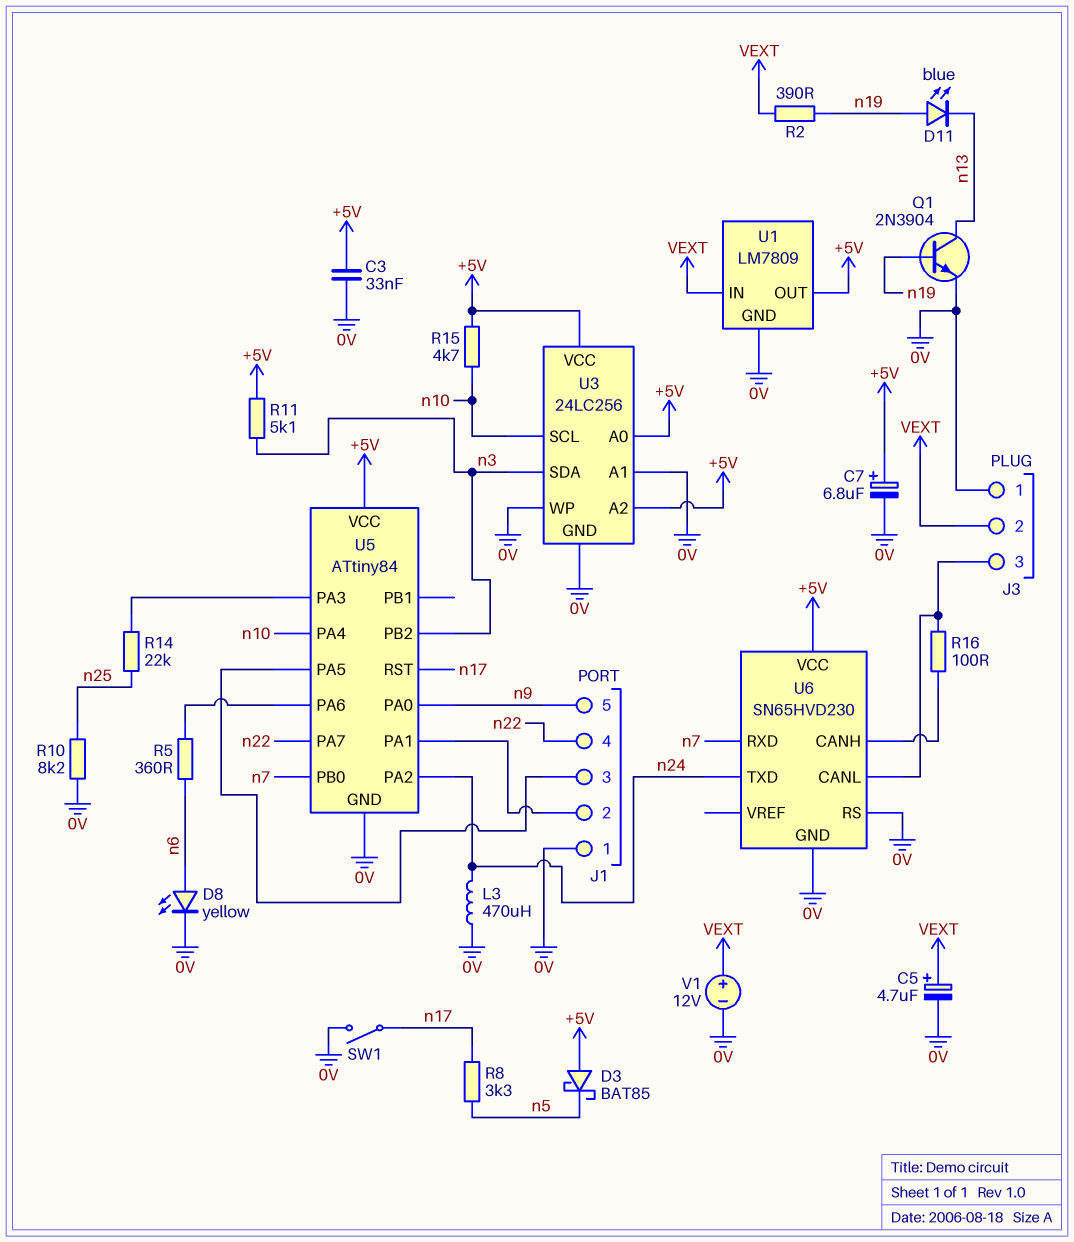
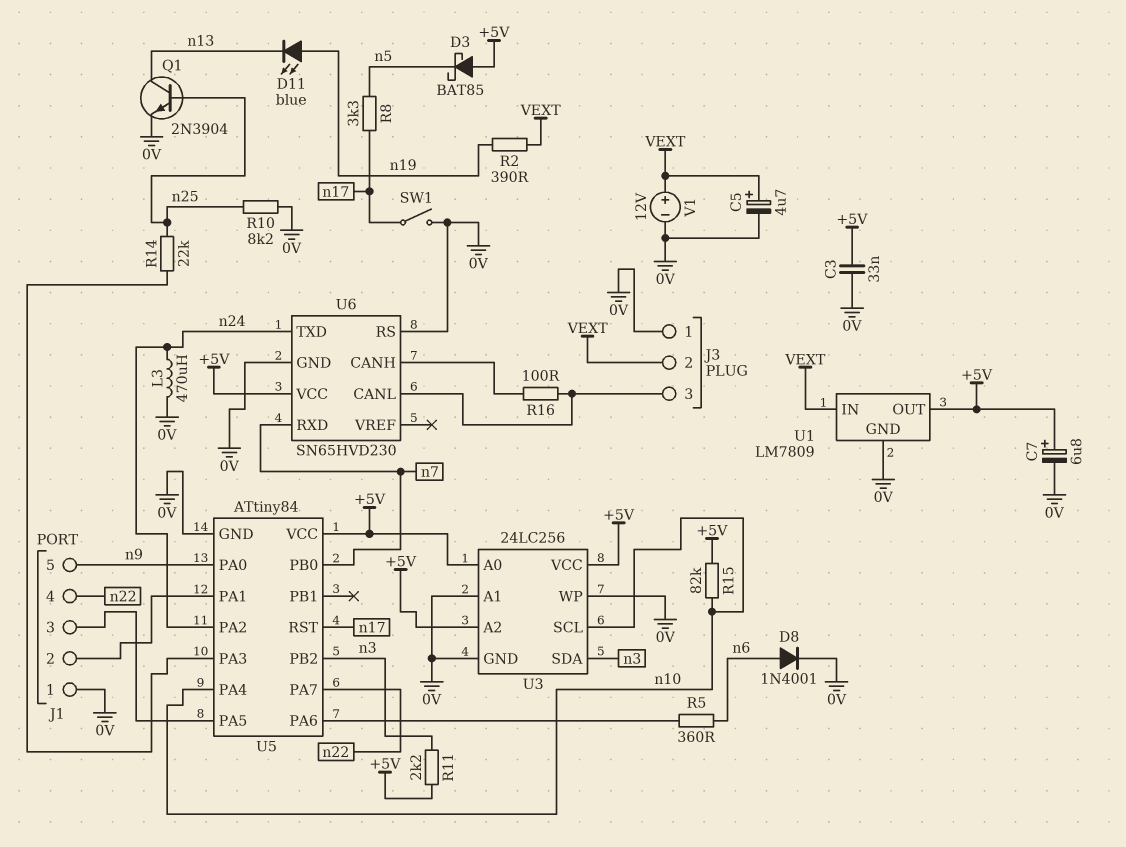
D8: LED yellow (A n6, K 0V) -> diode 1N4001 (A n6, K 0V)
Q1: NPN 2N3904 (B n19, C n13, E 0V) -> NPN 2N3904 (B n25, C n13, E 0V)
R11: 5.1k (+5V, n3) -> 2.2k (+5V, n3)
R15: 4.7k (+5V, n10) -> 82k (+5V, n10)

